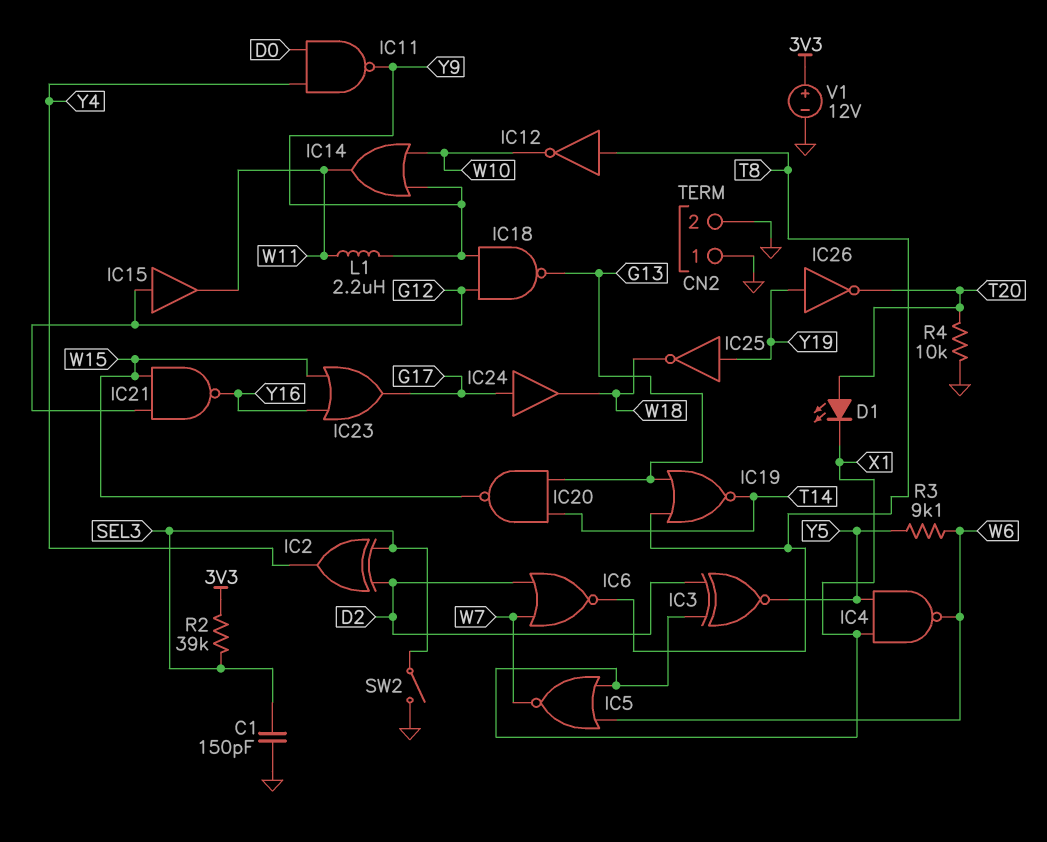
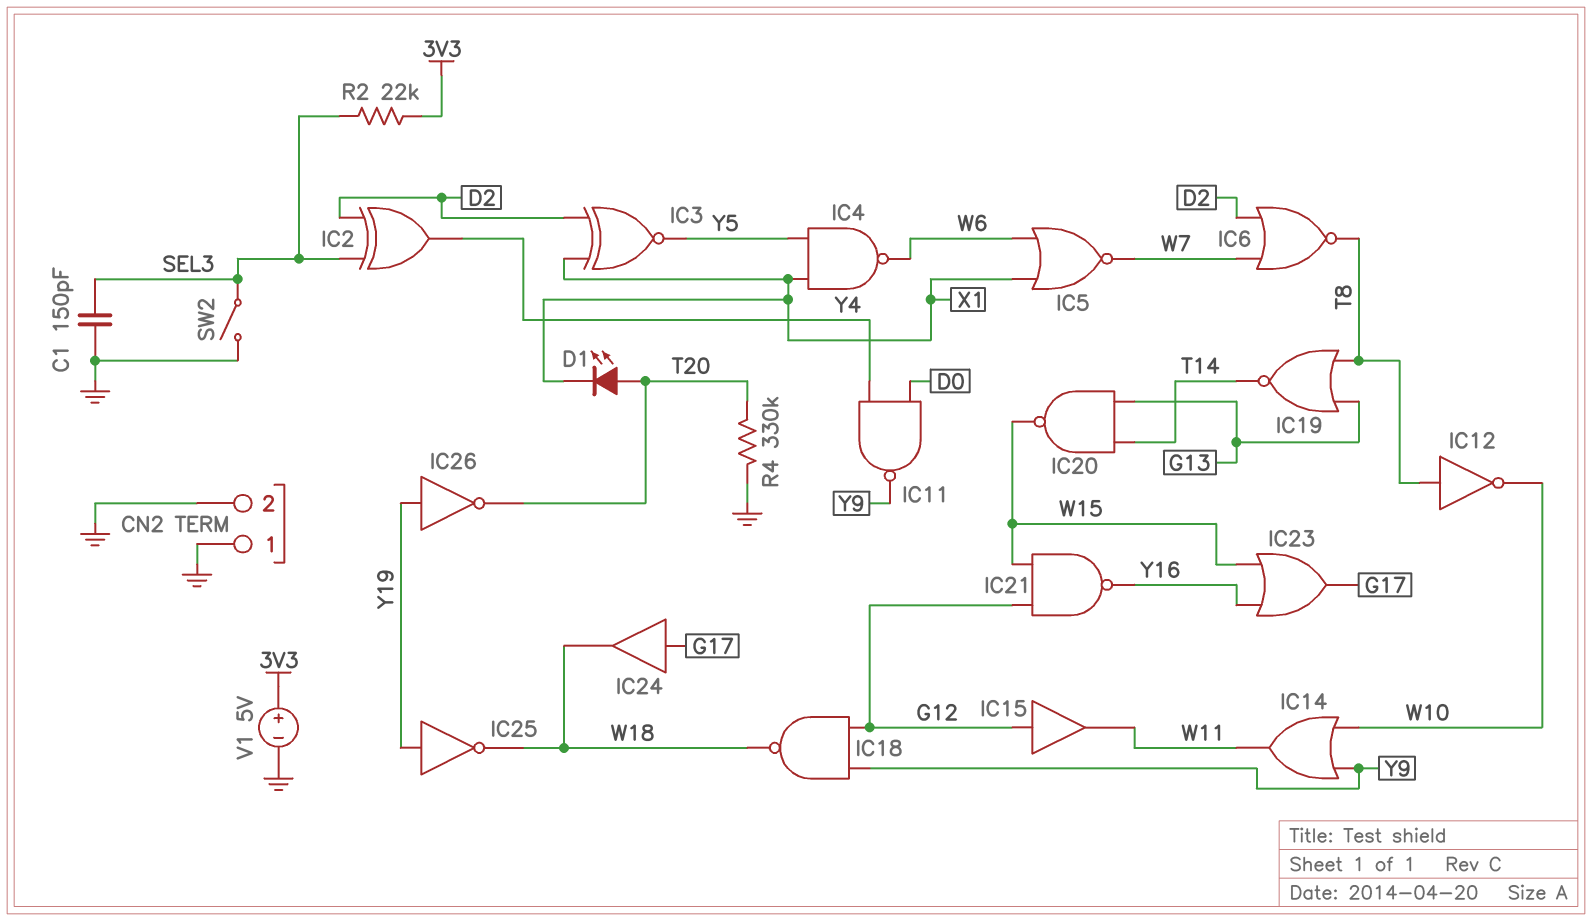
IC18: NAND (in G12, in Y9, out G13) -> NAND (in G12, in Y9, out W18)
L1: 2.2uH (W11, Y9) -> none
R2: 39k (3V3, SEL3) -> 22k (3V3, SEL3)
R3: 9.1k (W6, Y5) -> none
R4: 10k (GND, T20) -> 330k (GND, T20)
V1: 12V (plus 3V3, minus GND) -> 5V (plus 3V3, minus GND)

